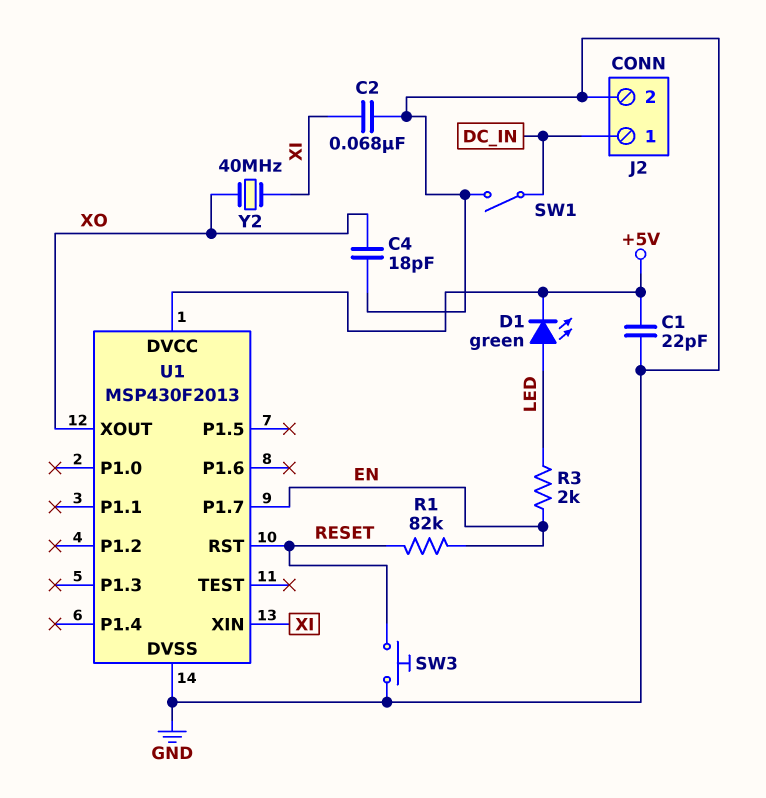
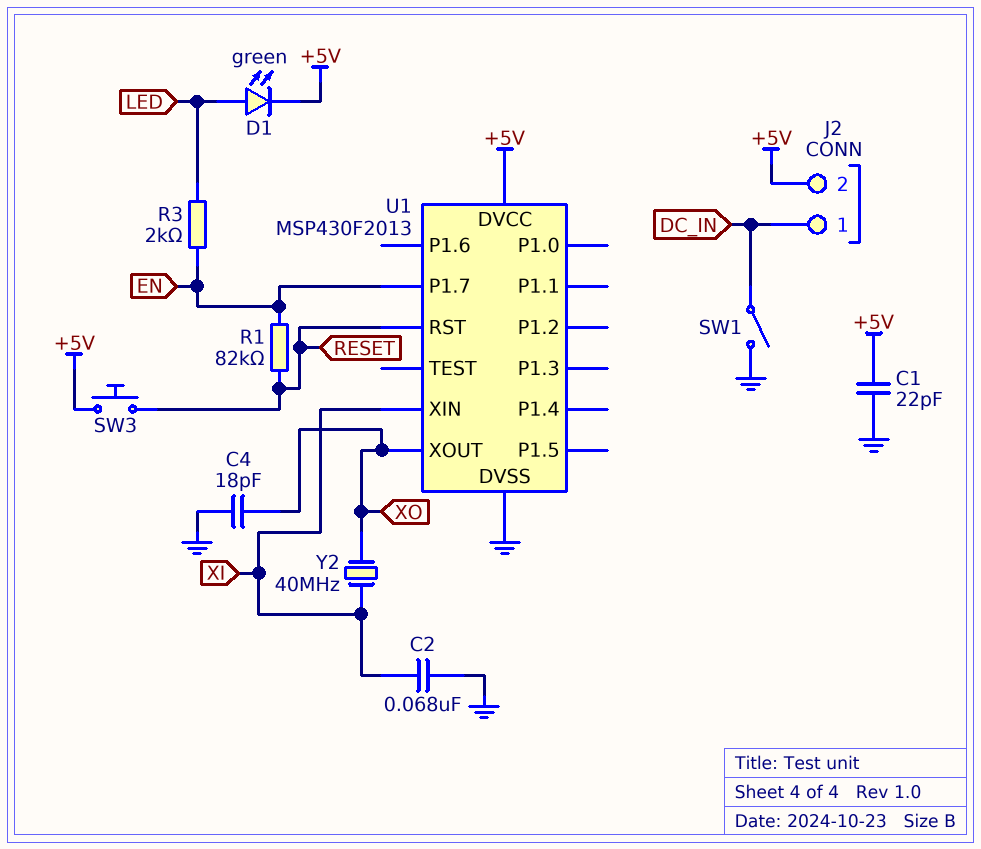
J2 pin 2: GND -> +5V
SW3: button (GND, RESET) -> button (+5V, RESET)

